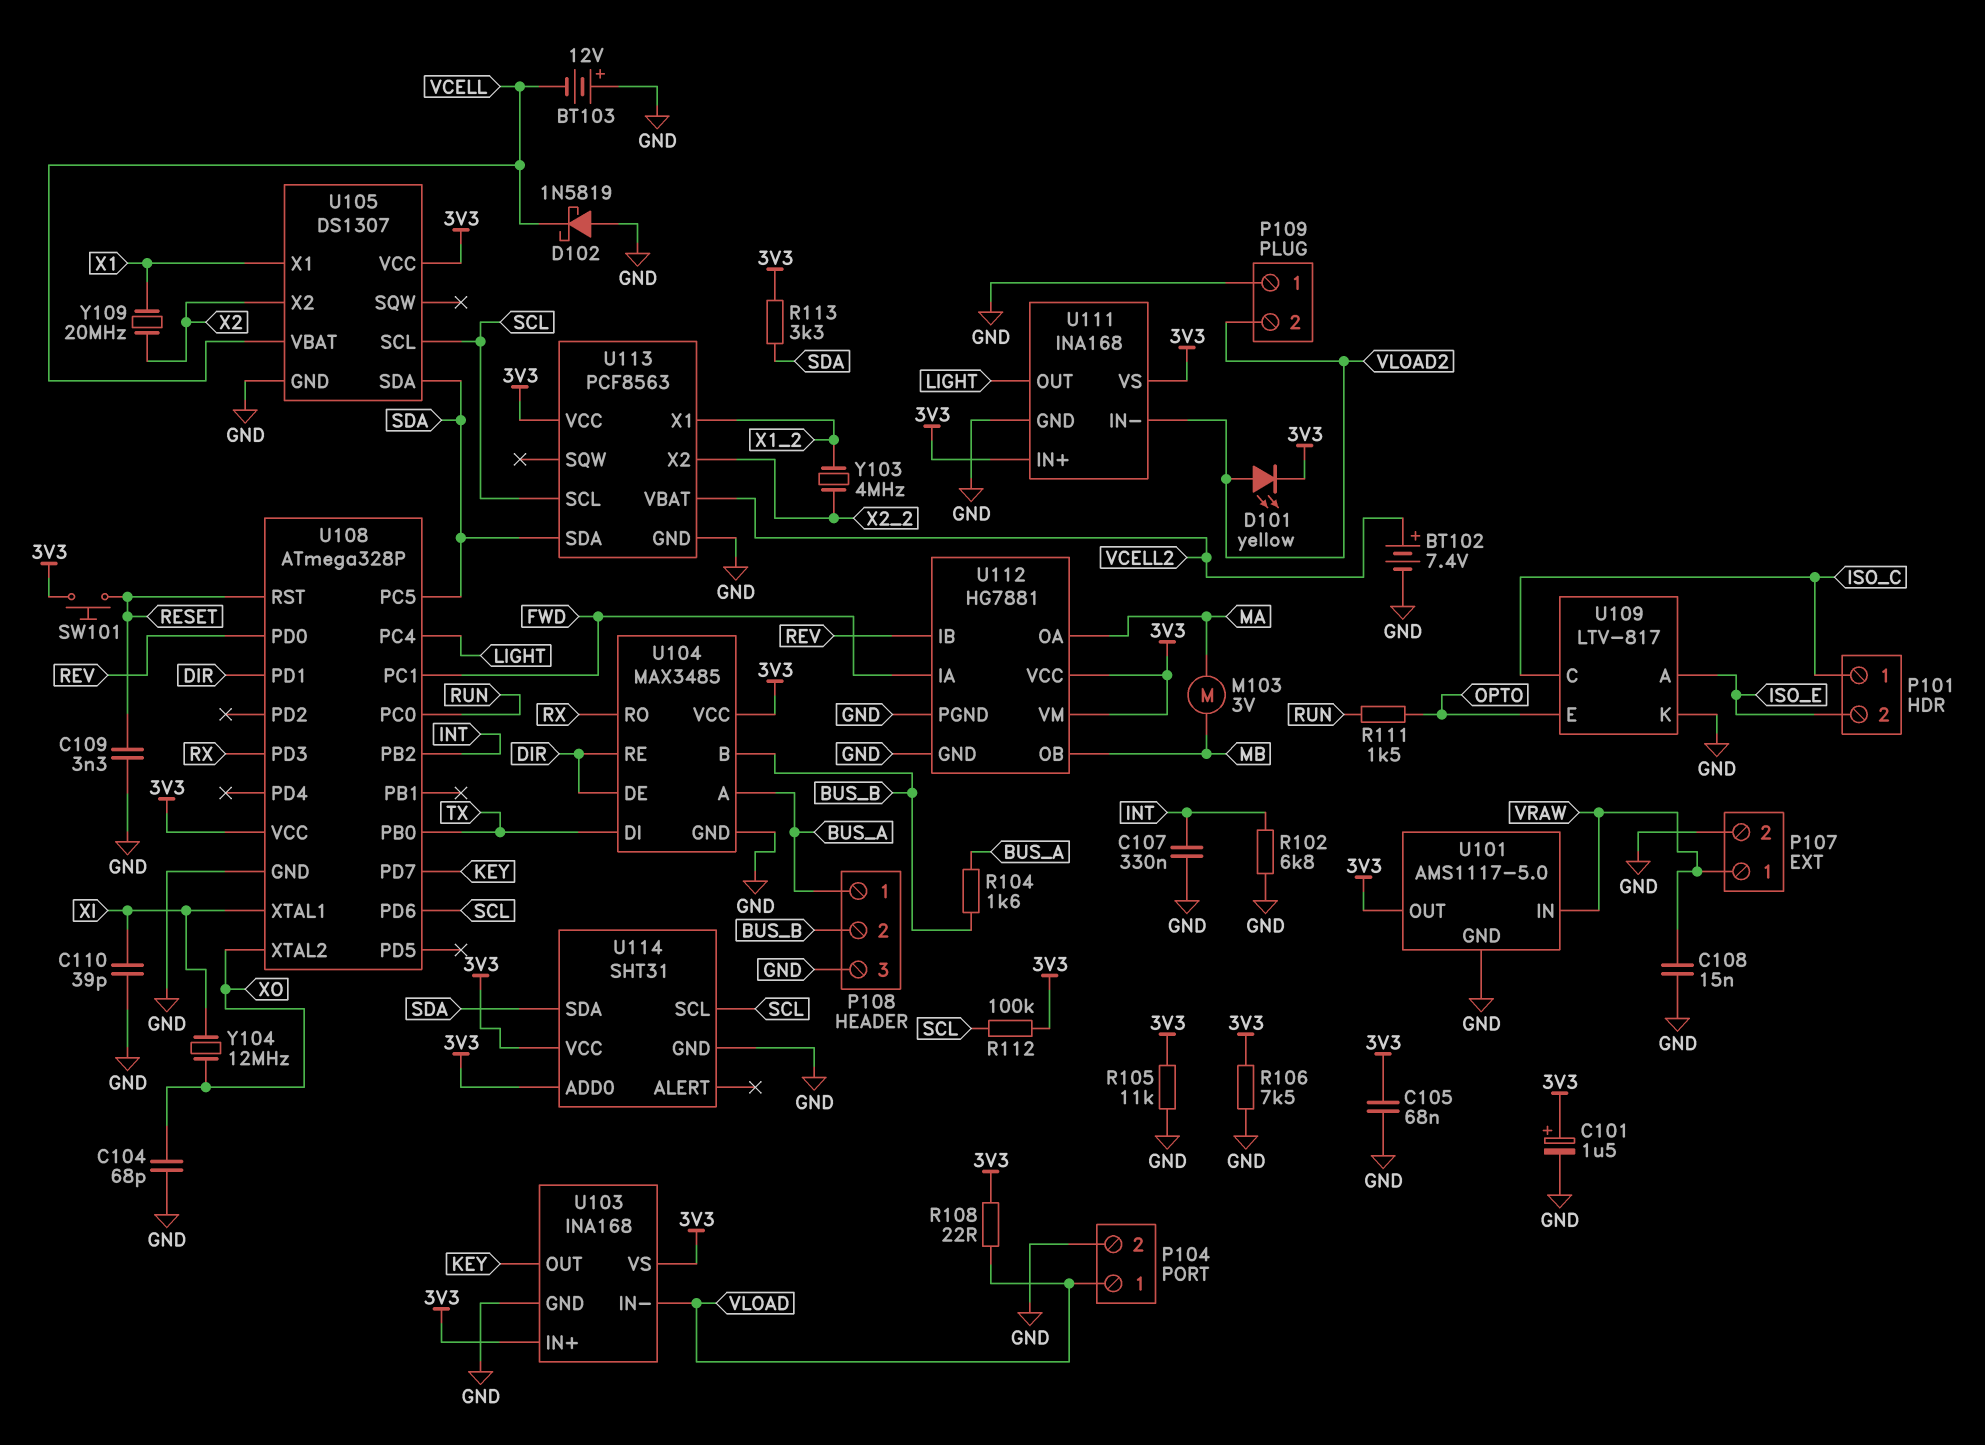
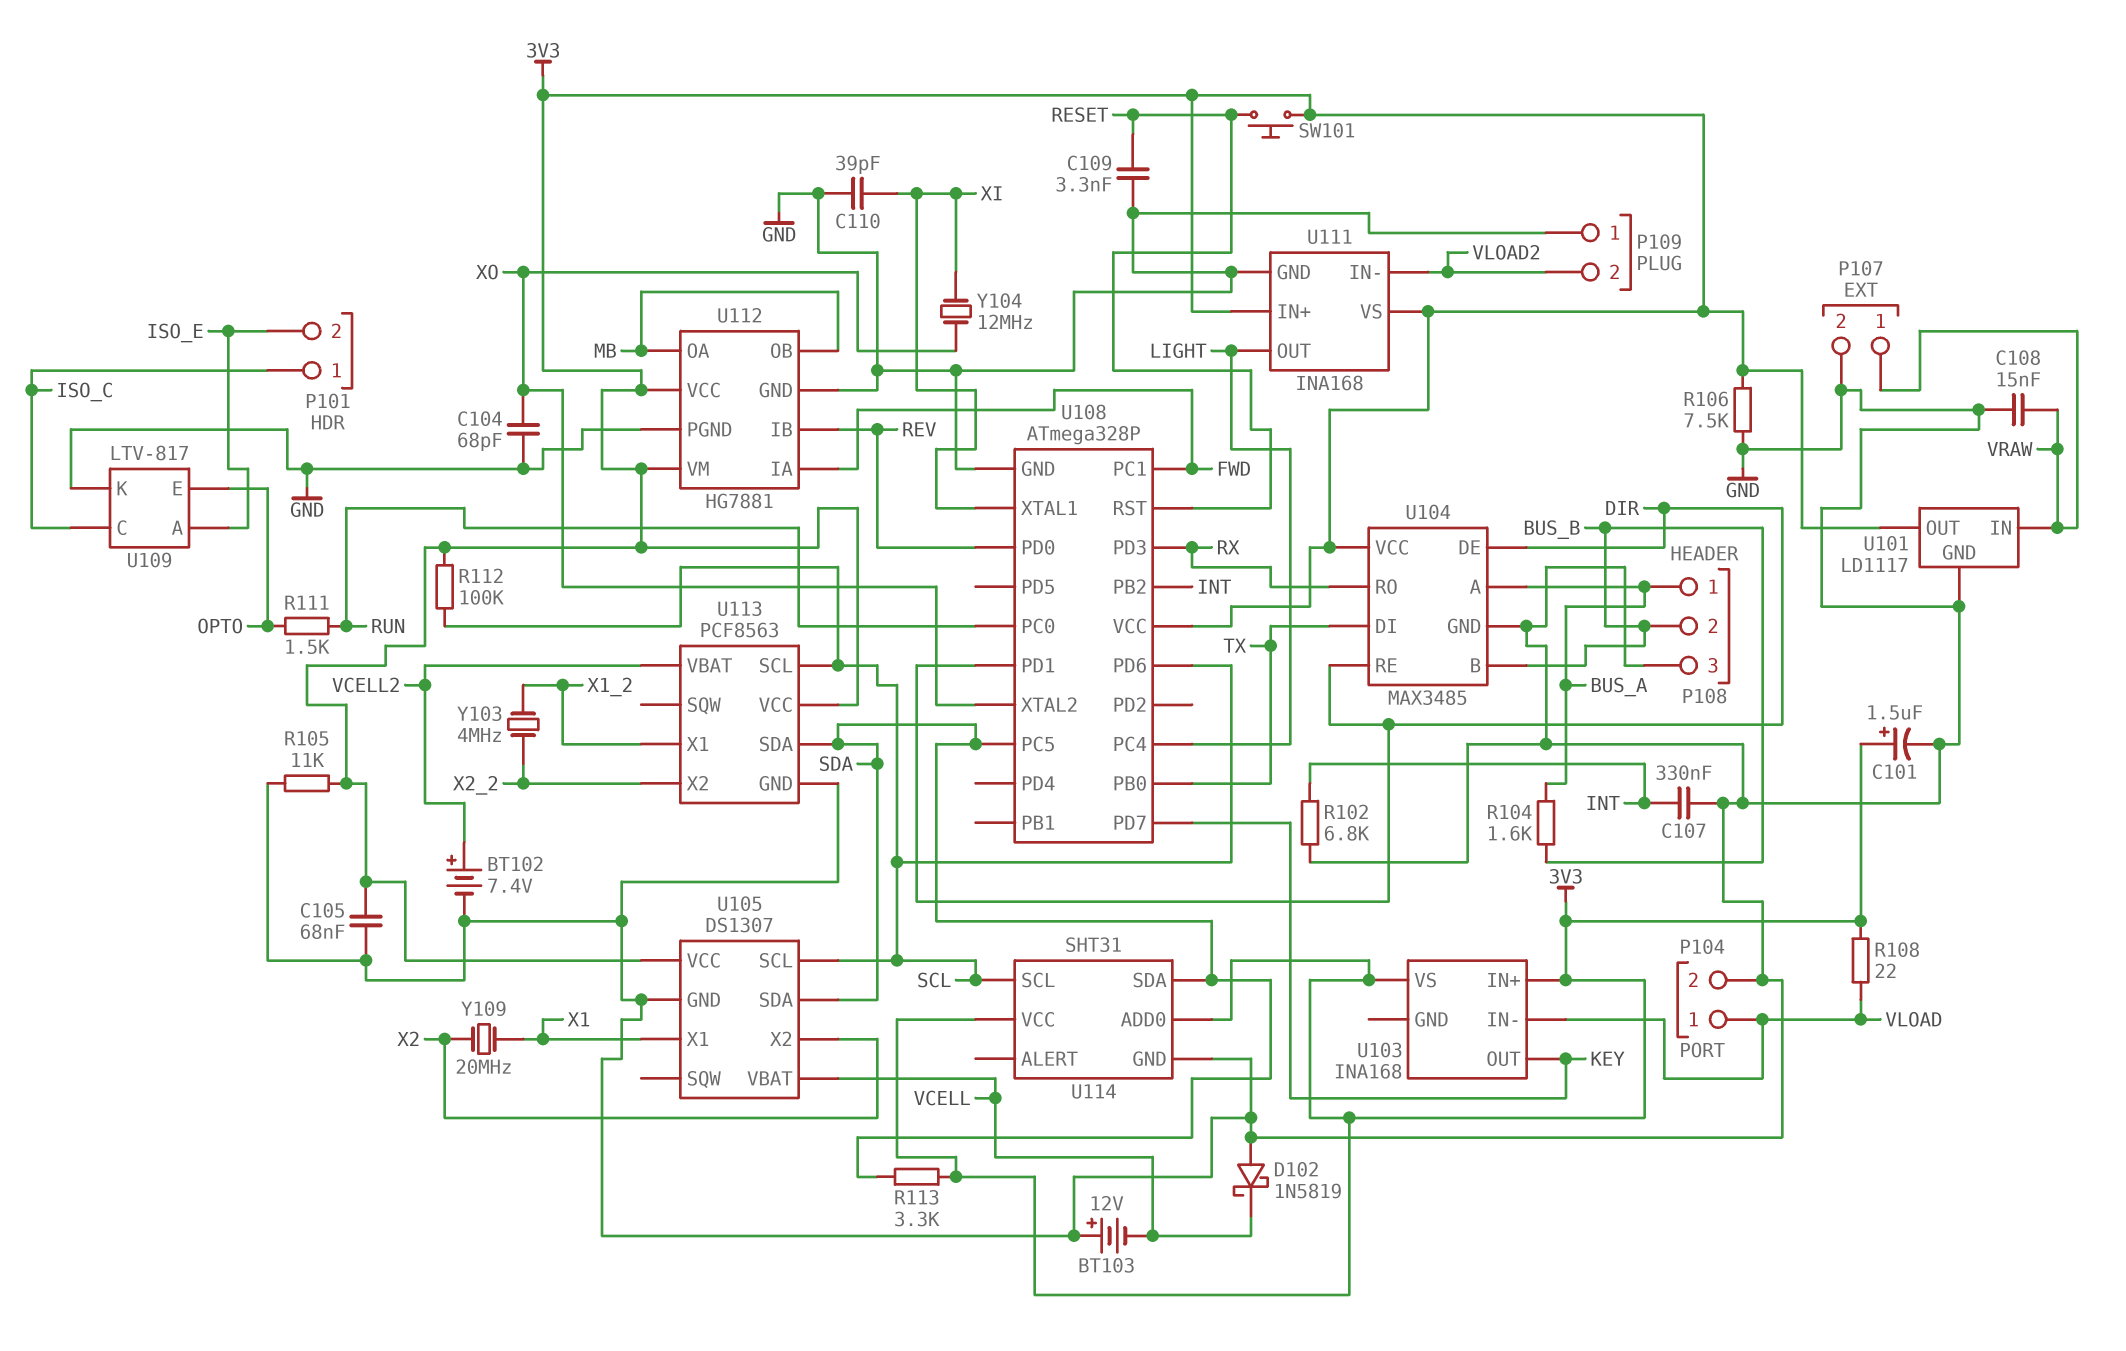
D101: LED yellow (A VLOAD2, K 3V3) -> none
M103: motor 3V (MA, MB) -> none
U101: AMS1117-5.0 -> LD1117
U103 pin GND: GND -> none
U112 pin OA: MA -> MB

